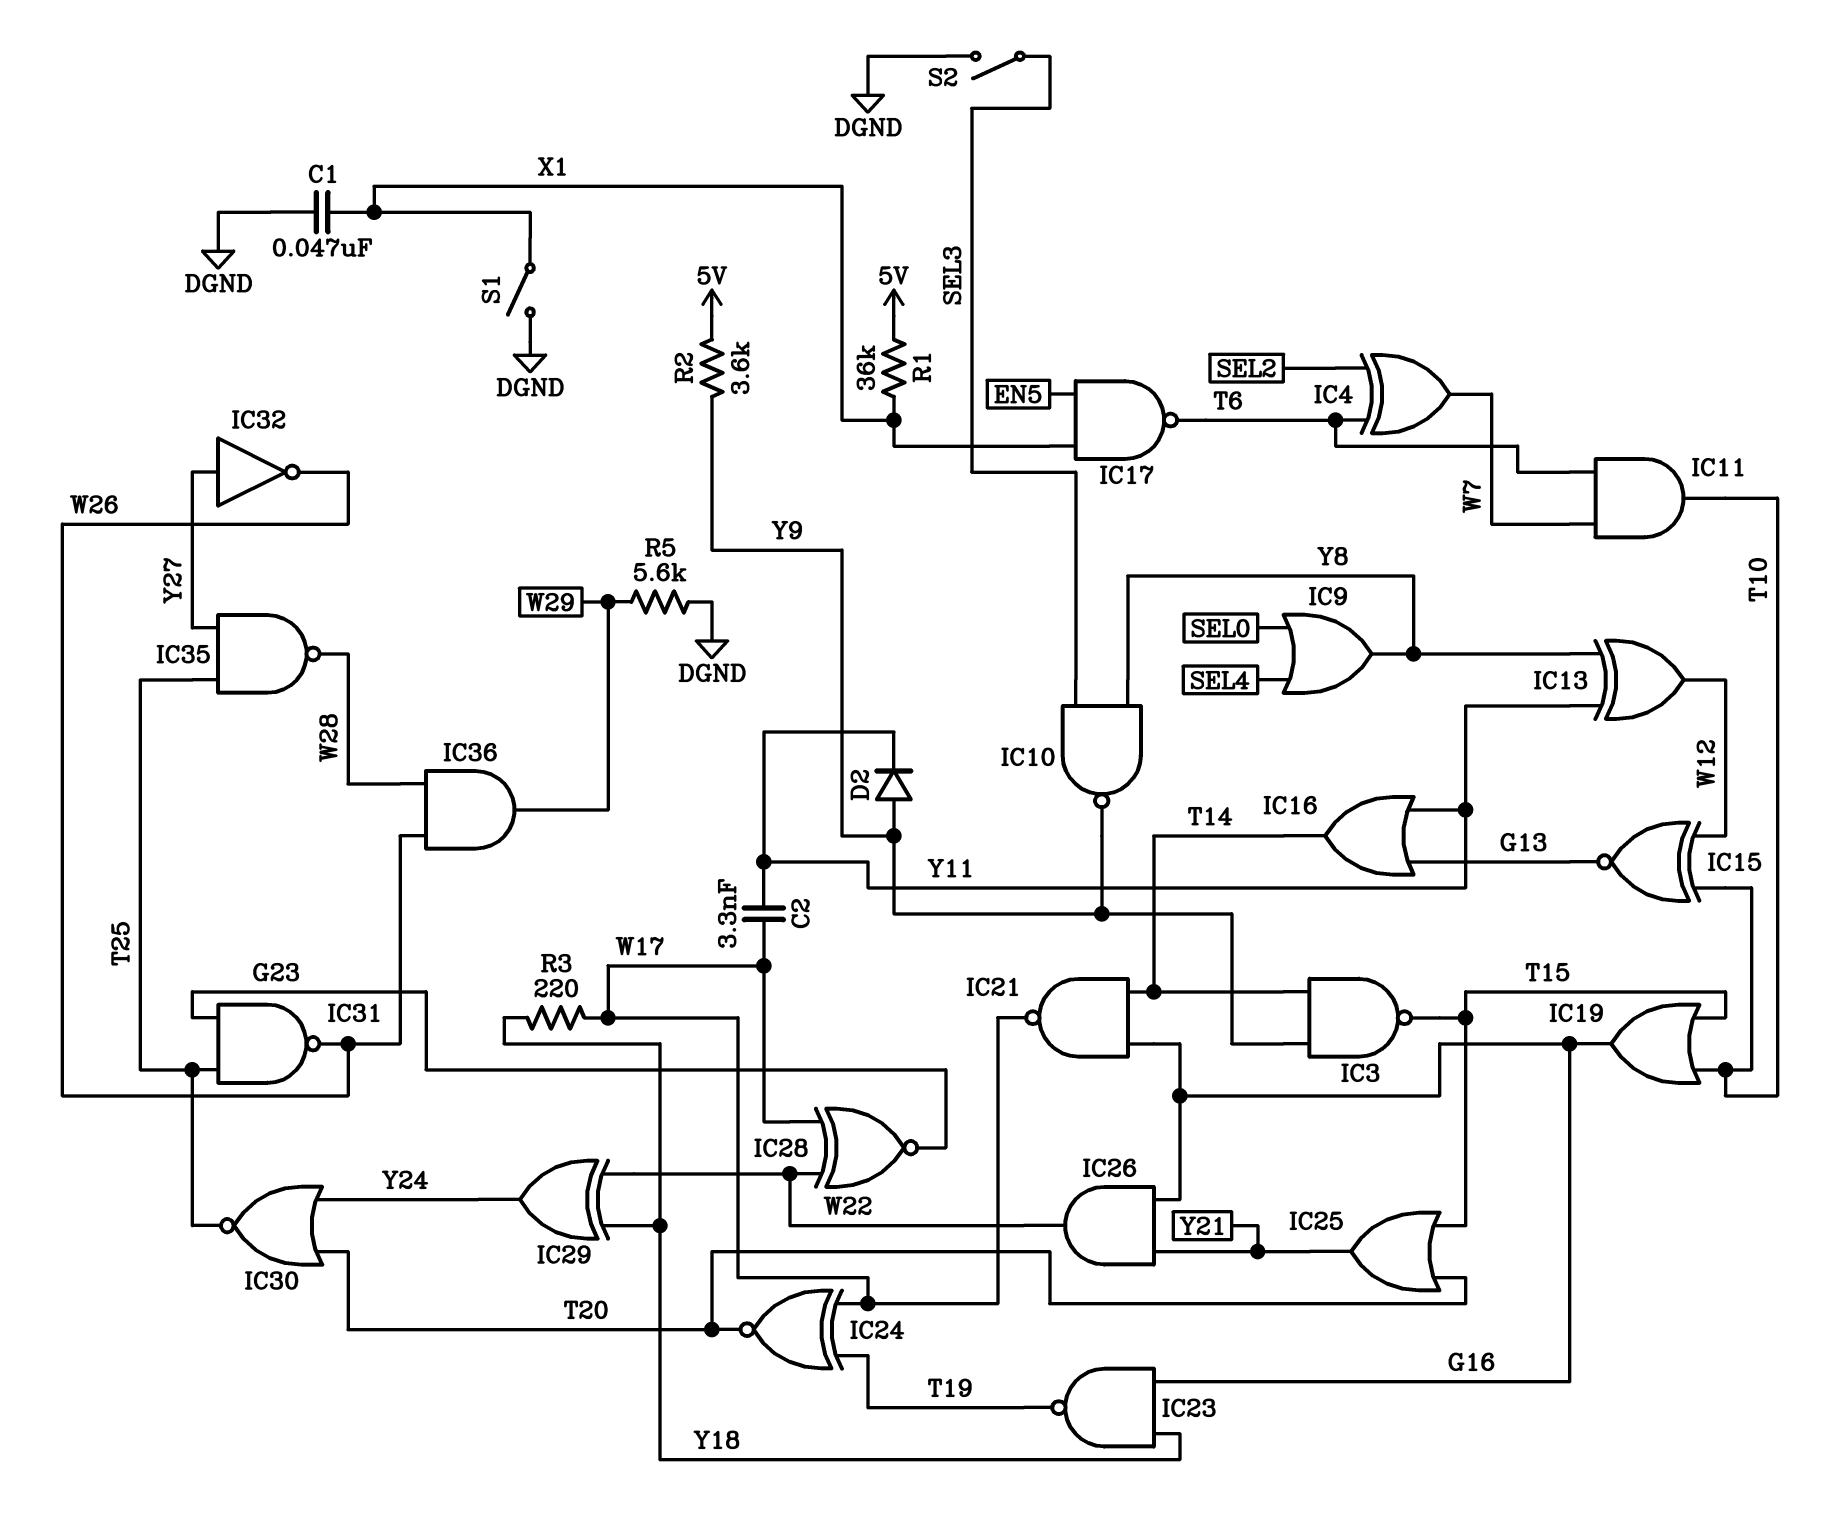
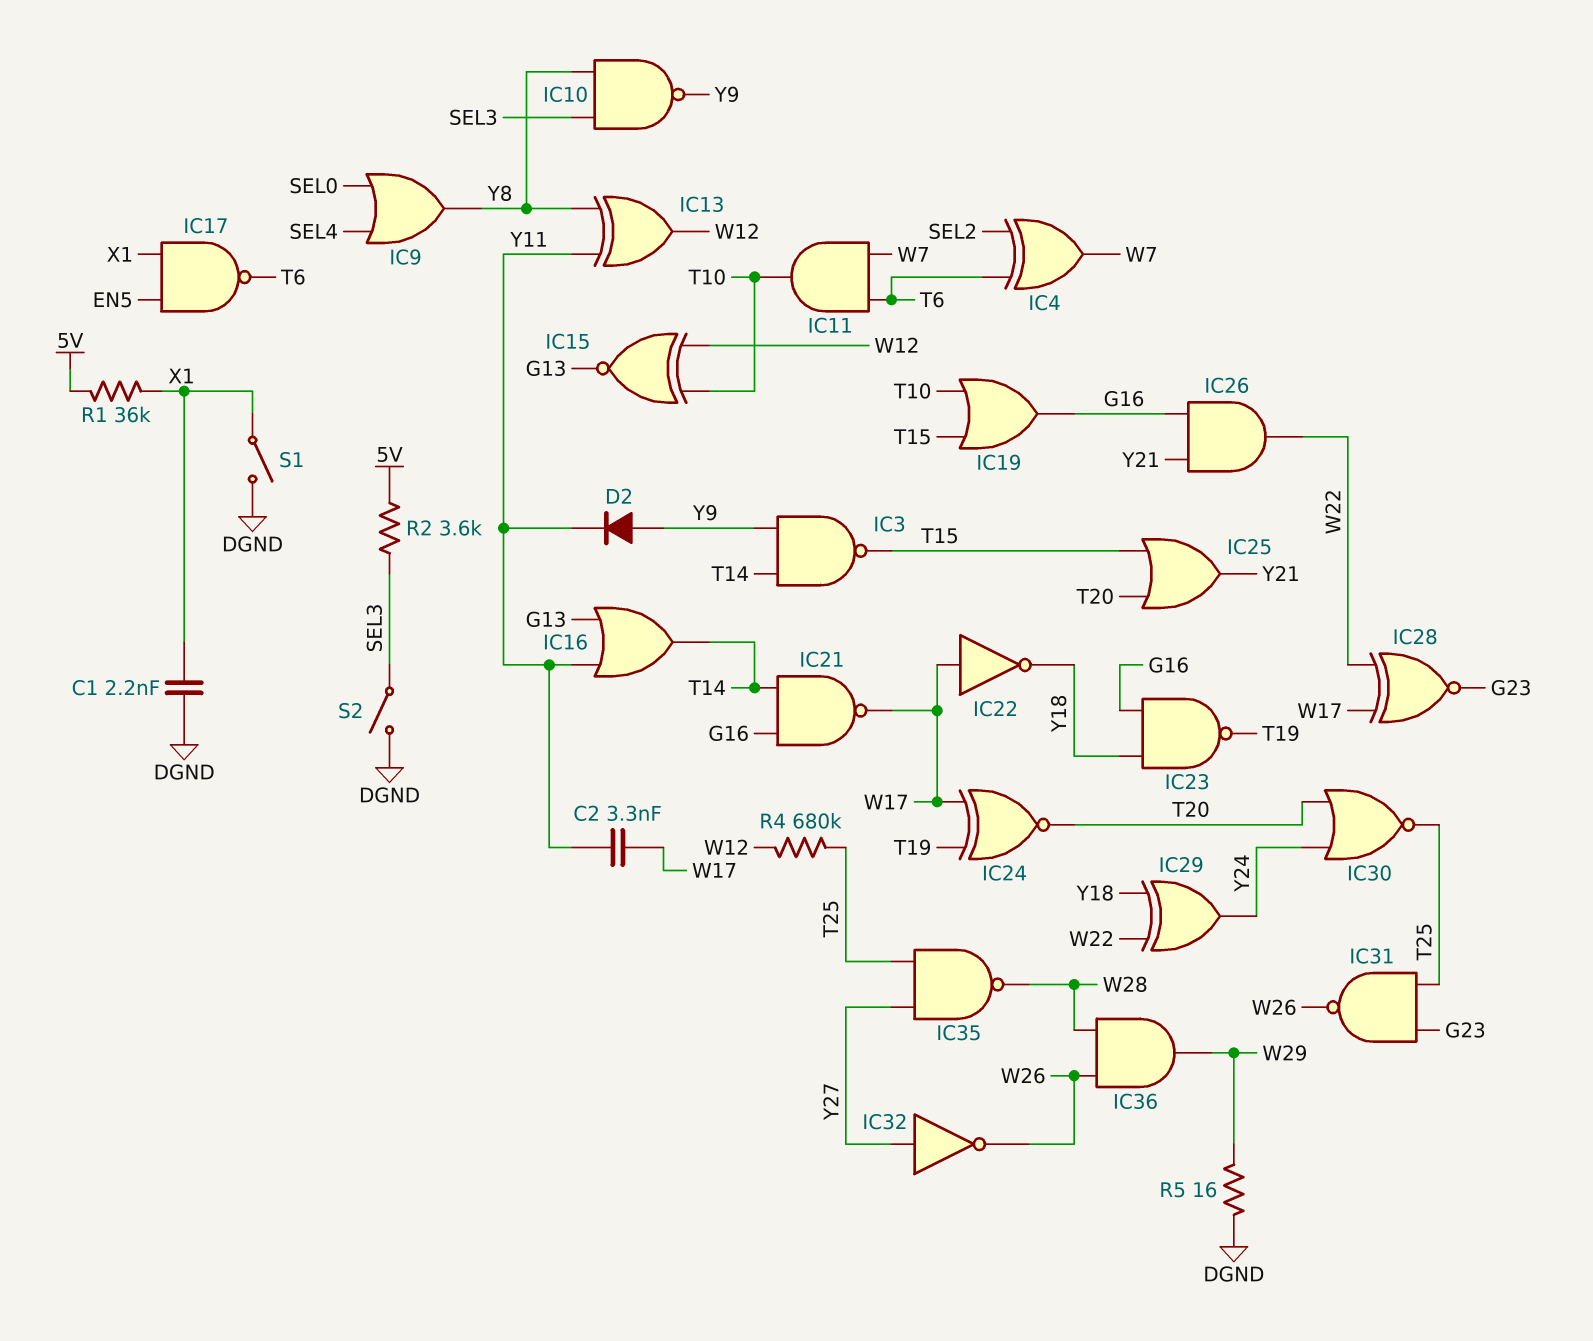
C1: 47nF (DGND, X1) -> 2.2nF (DGND, X1)
IC22: none -> NOT (in W17, out Y18)
R2: 3.6k (5V, Y9) -> 3.6k (5V, SEL3)
R3: 220 (W17, Y18) -> none
R4: none -> 680k (T25, W12)
R5: 5.6k (DGND, W29) -> 16 (DGND, W29)

